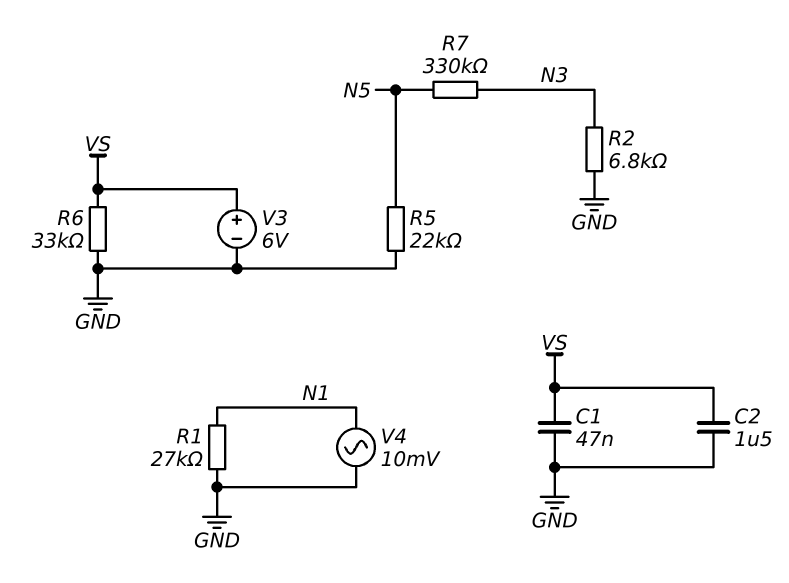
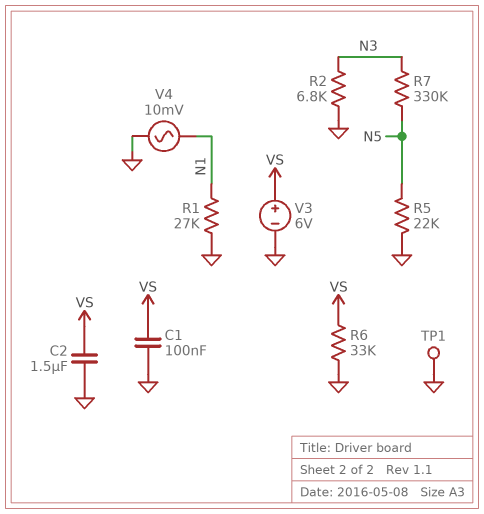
C1: 47nF (GND, VS) -> 100nF (GND, VS)
TP1: none -> test point (GND)

